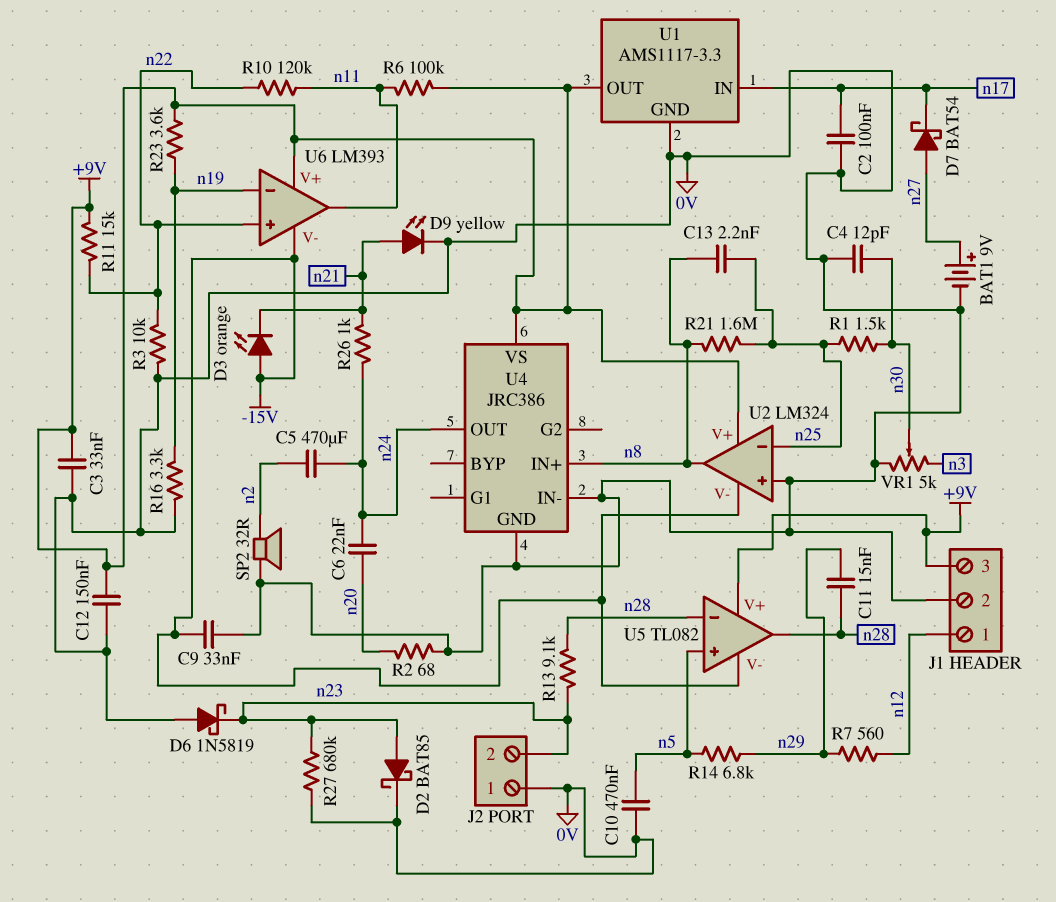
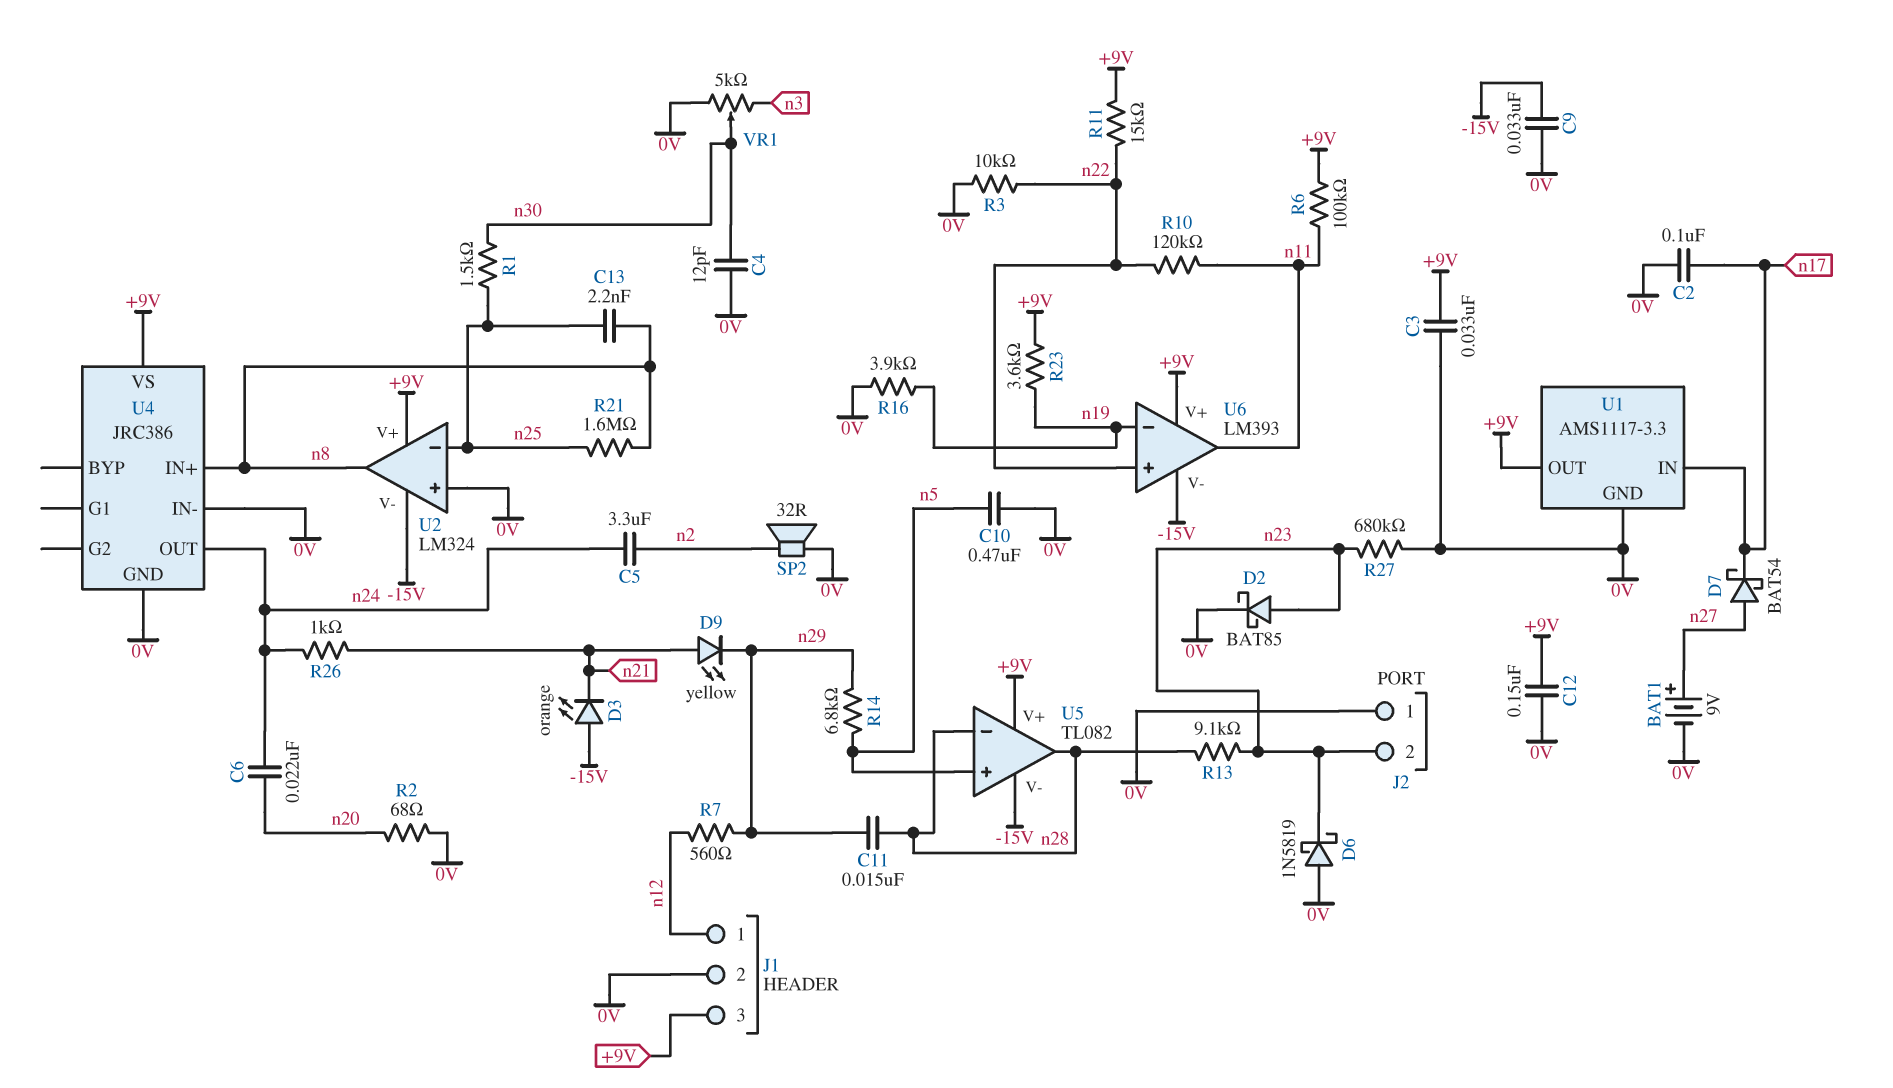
C5: 470uF (n2, n24) -> 3.3uF (n2, n24)
D9: LED yellow (A n21, K 0V) -> LED yellow (A n21, K n29)
R16: 3.3k (0V, n19) -> 3.9k (0V, n19)

